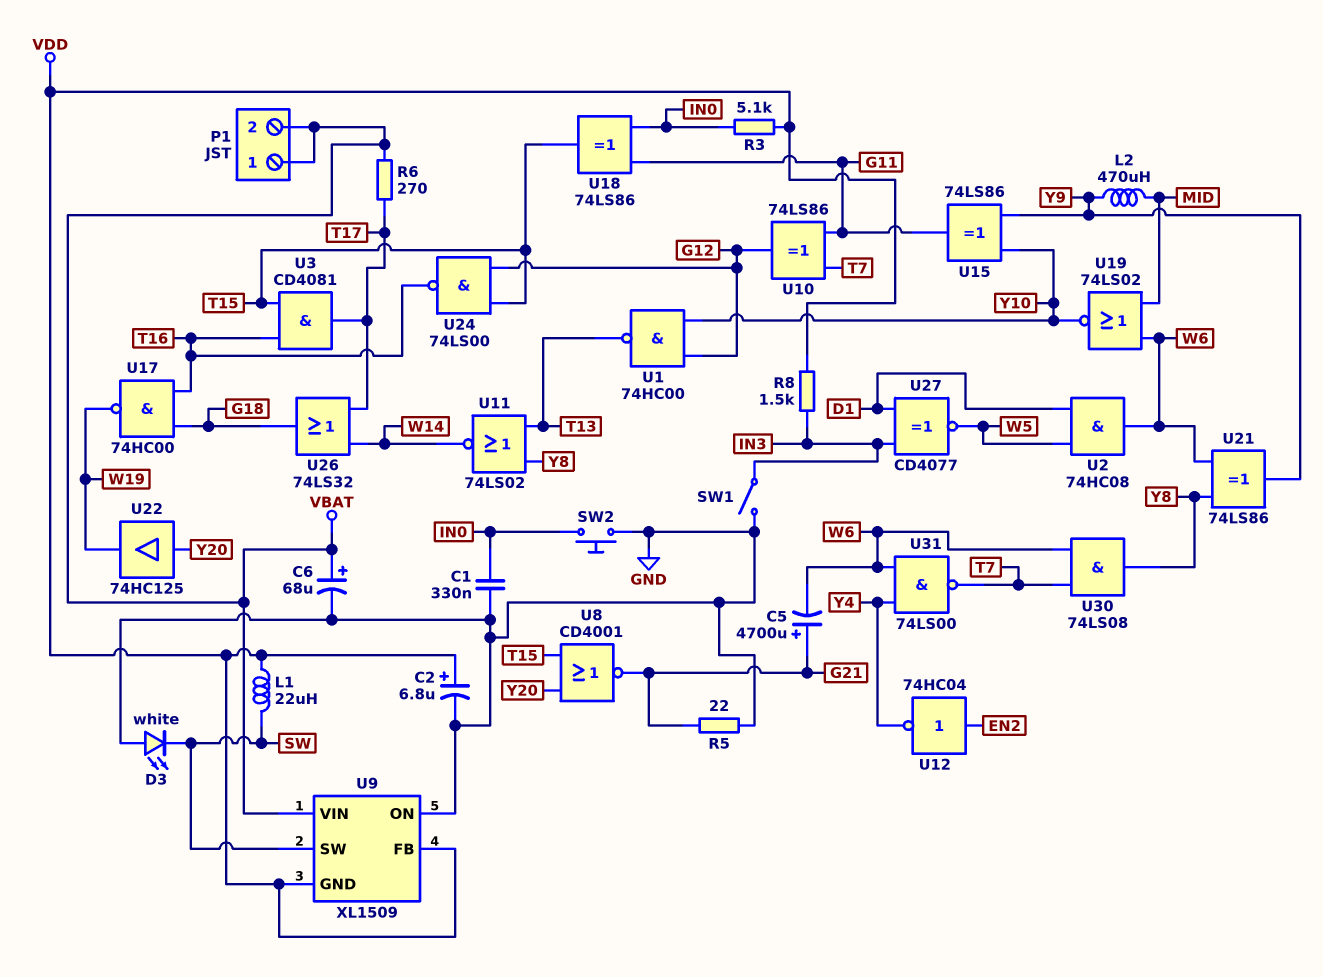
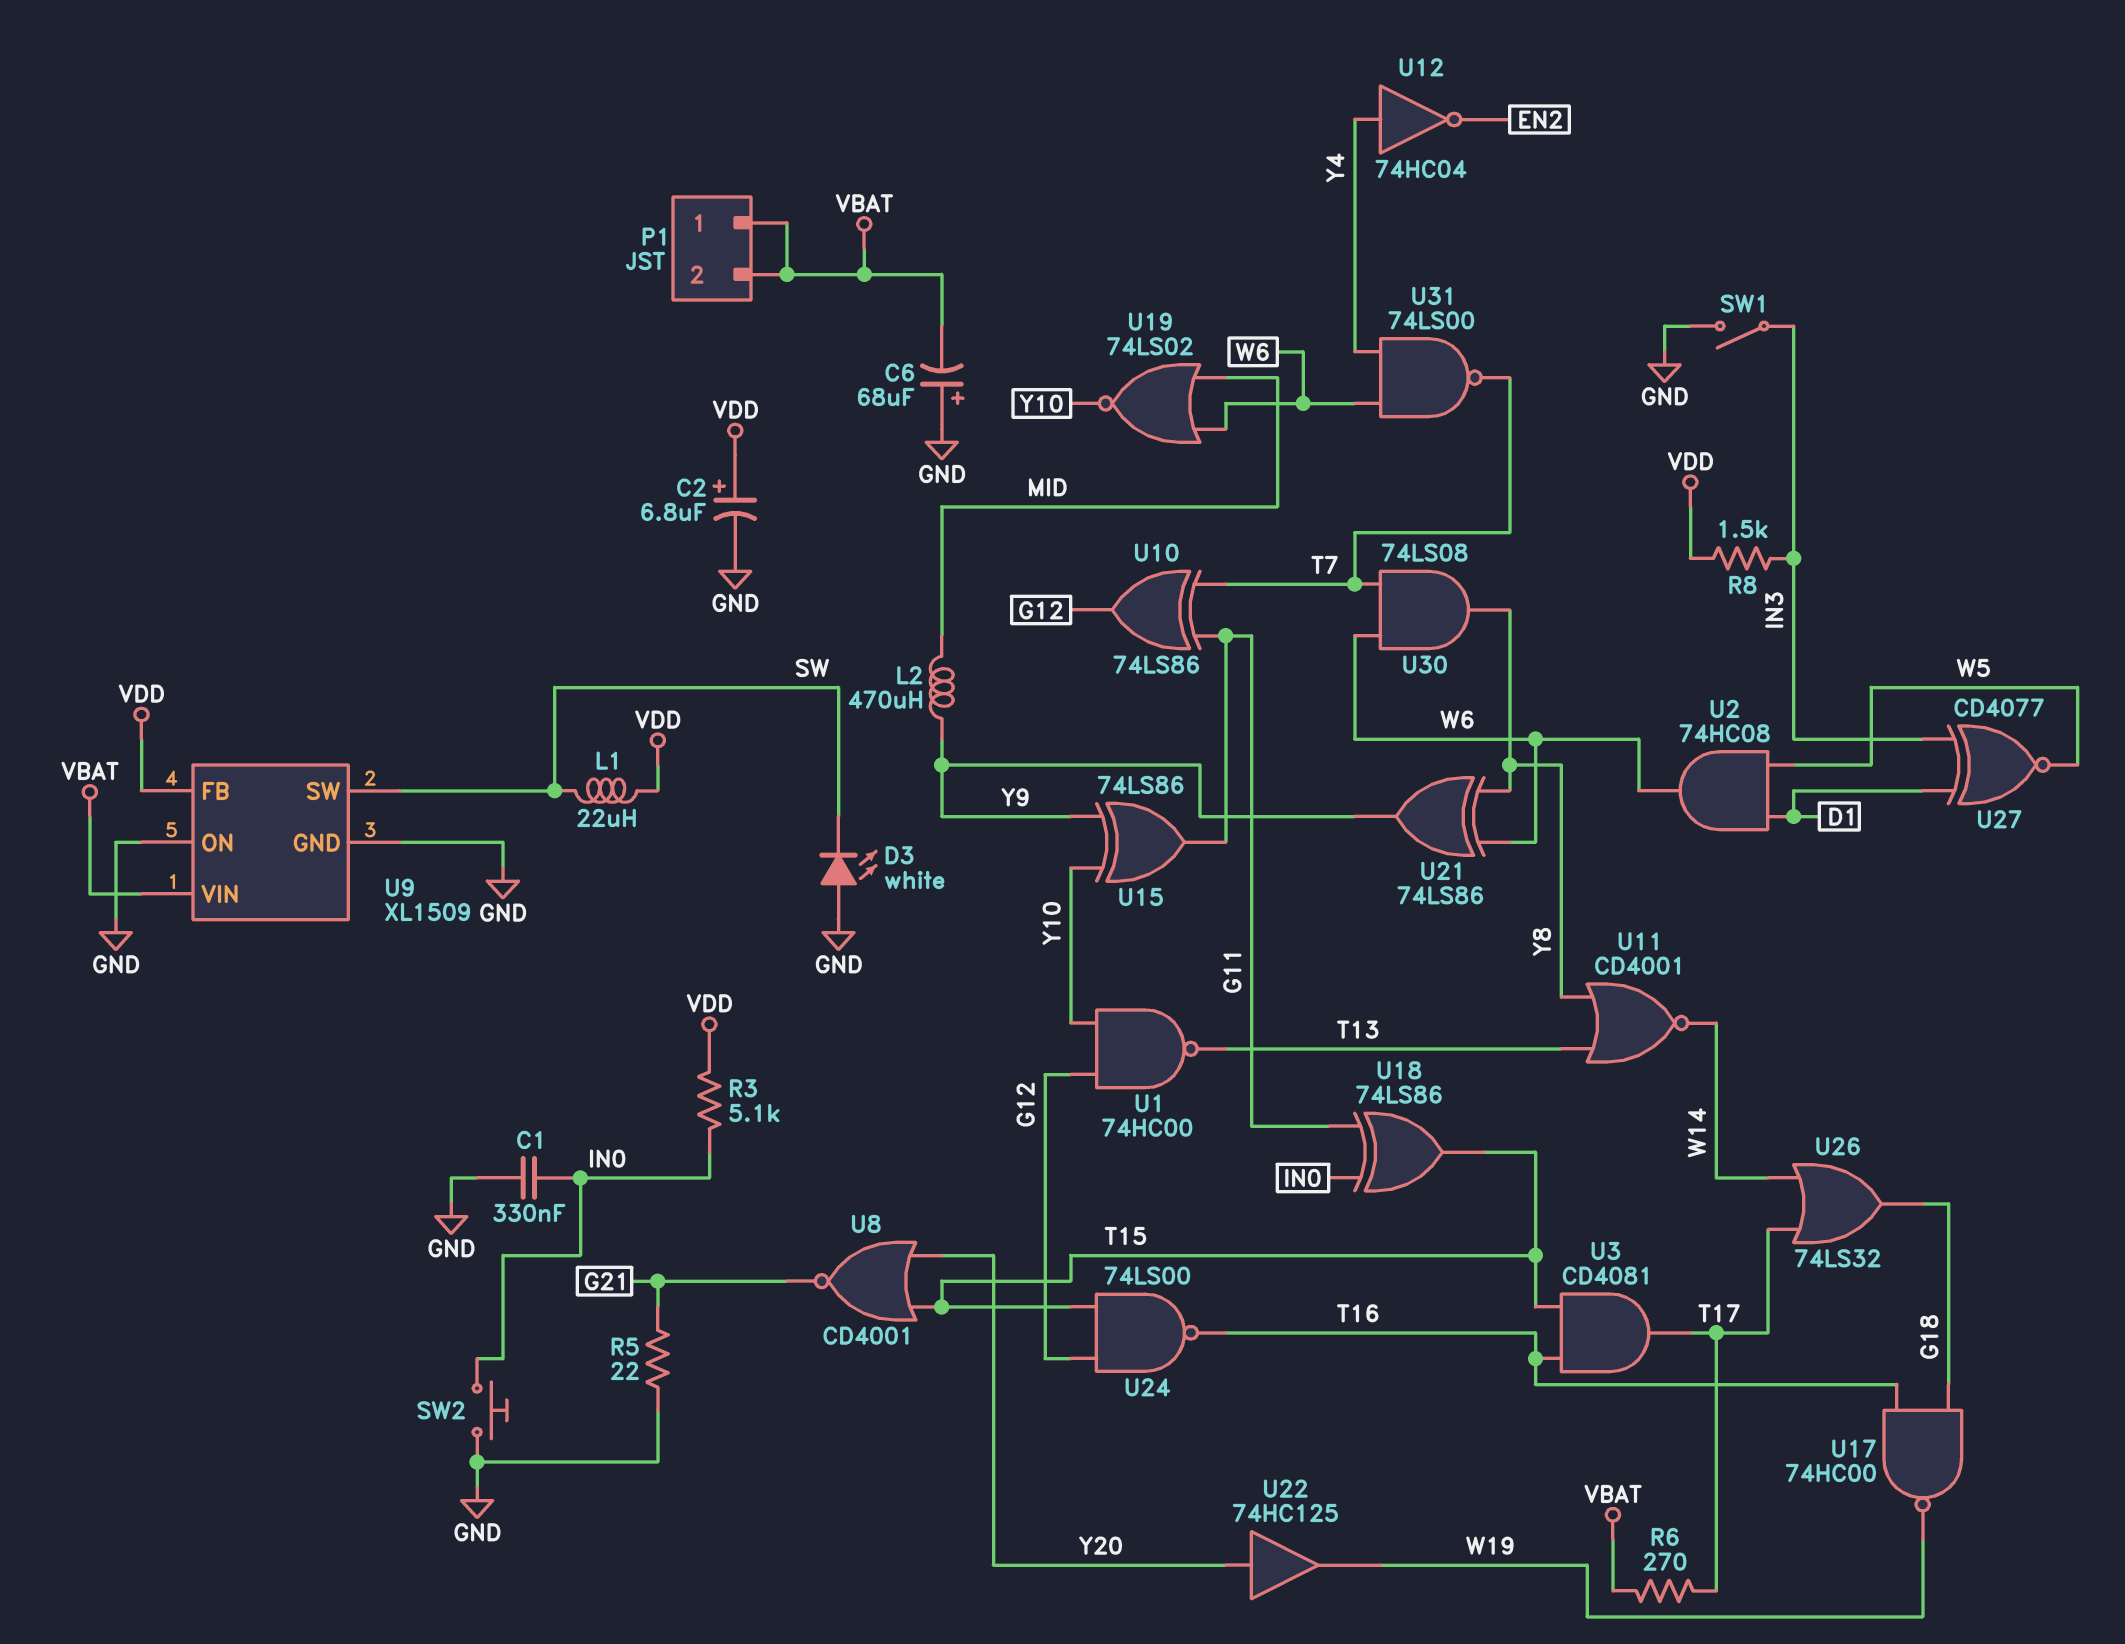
C5: 4700uF (plus G21, minus W6) -> none
C6: 68uF (plus VBAT, minus GND) -> 68uF (plus GND, minus VBAT)
U9 pin GND: VDD -> GND
U11: NOR 74LS02 (in T13, in Y8, out W14) -> NOR CD4001 (in T13, in Y8, out W14)
U12: NOT 74HC04 (in EN2, out Y4) -> NOT 74HC04 (in Y4, out EN2)

